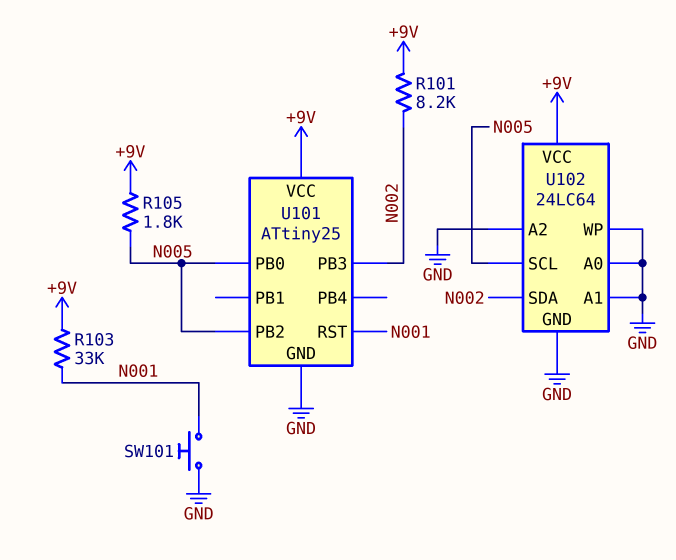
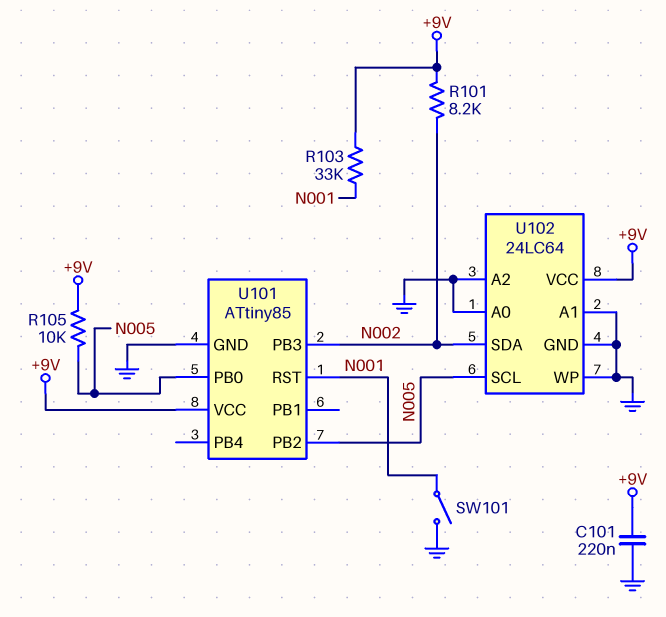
C101: none -> 220nF (+9V, GND)
R105: 1.8k (+9V, N005) -> 10k (+9V, N005)
SW101: button (GND, N001) -> switch (GND, N001)
U101: ATtiny25 -> ATtiny85

